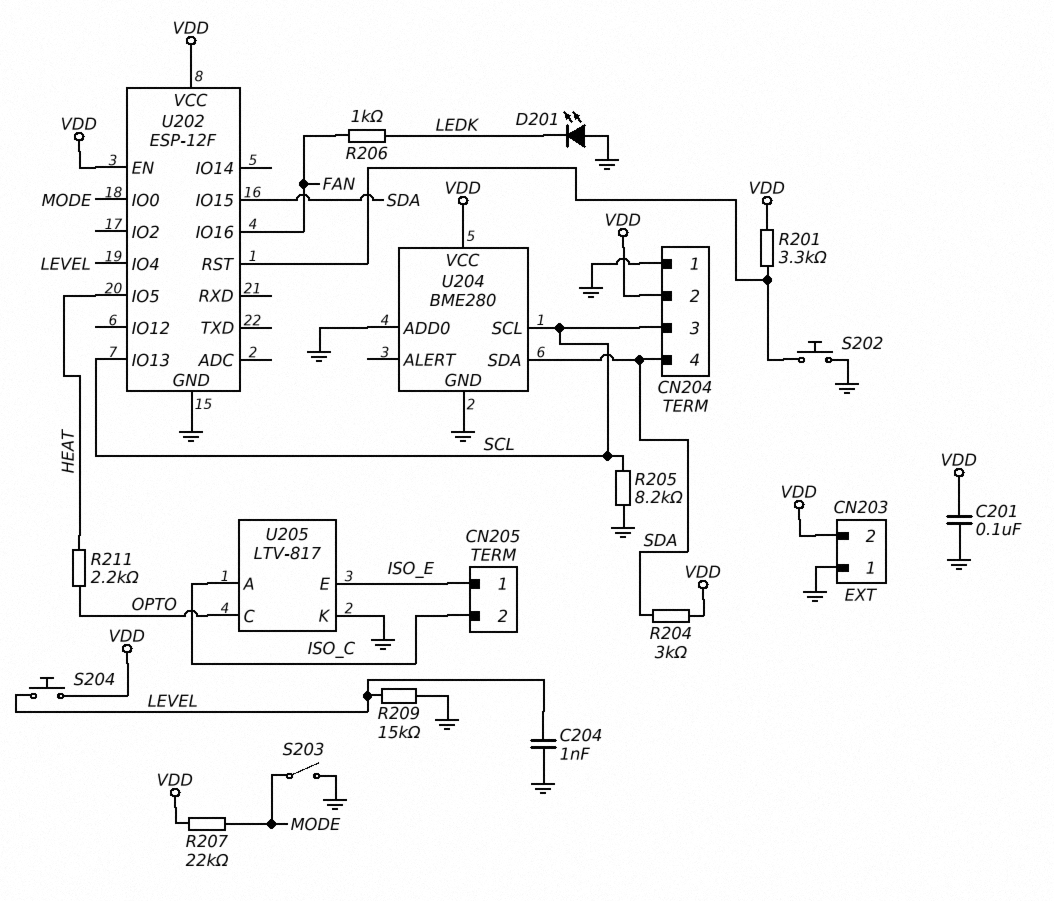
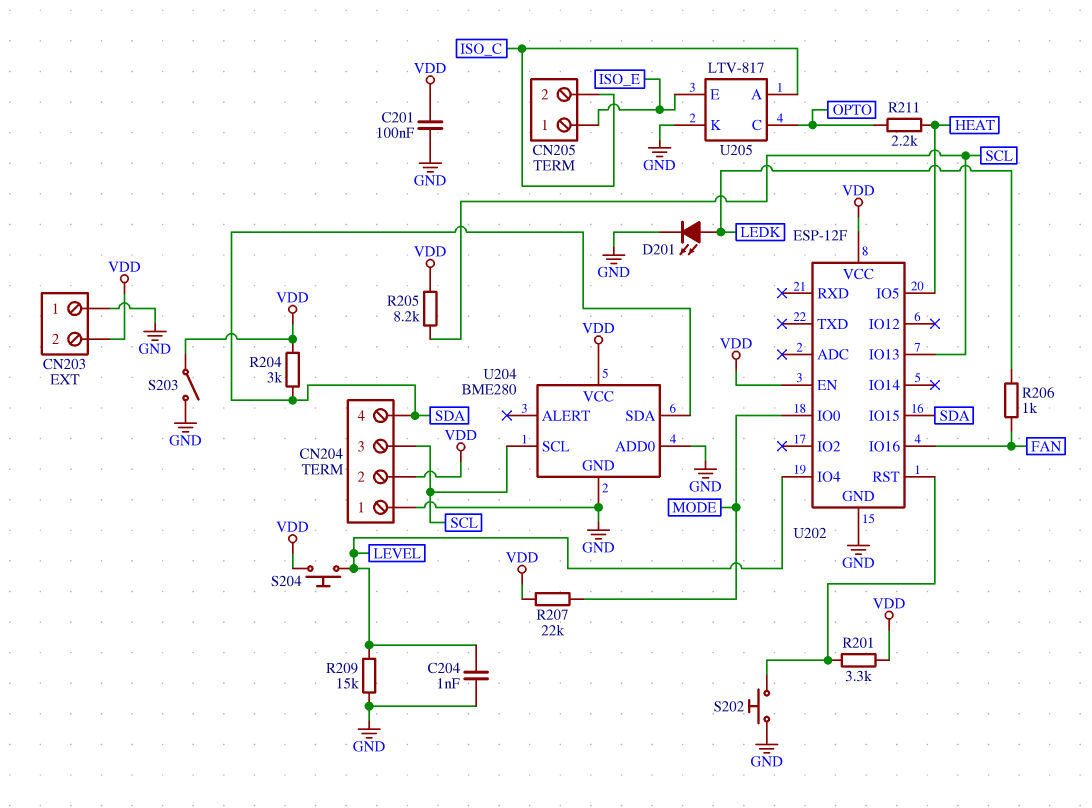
D201: LED (A GND, K LEDK) -> LED (A LEDK, K GND)
R205: 8.2k (GND, SCL) -> 8.2k (SCL, VDD)
S203: switch (GND, MODE) -> switch (GND, VDD)

